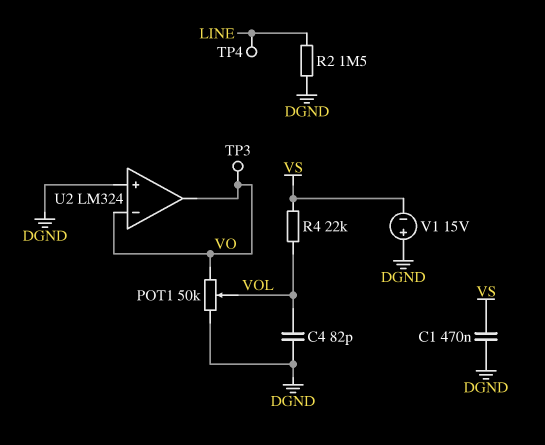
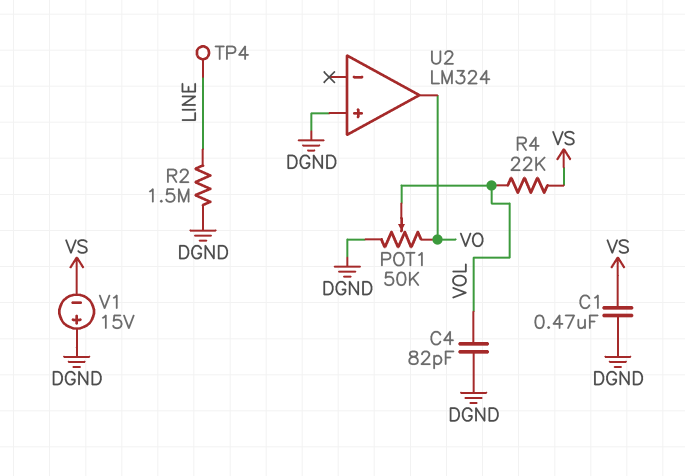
TP3: test point (VO) -> none
U2 pin in-: VO -> none

